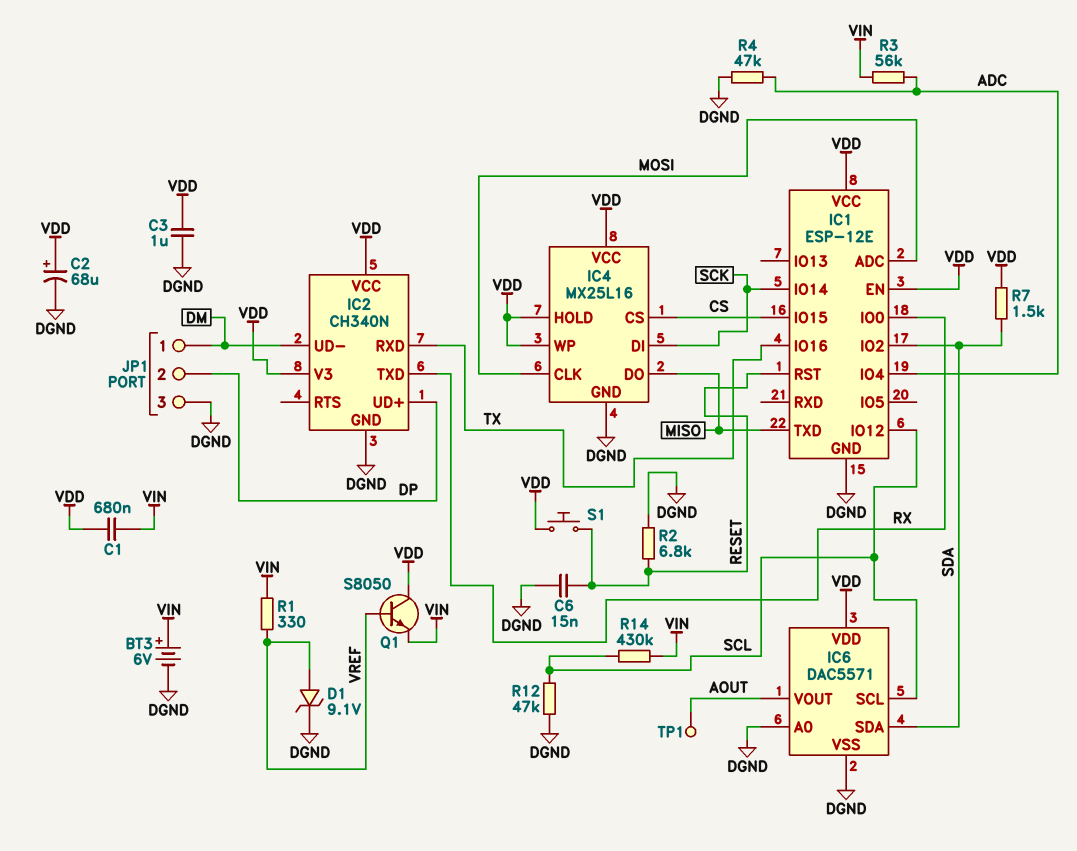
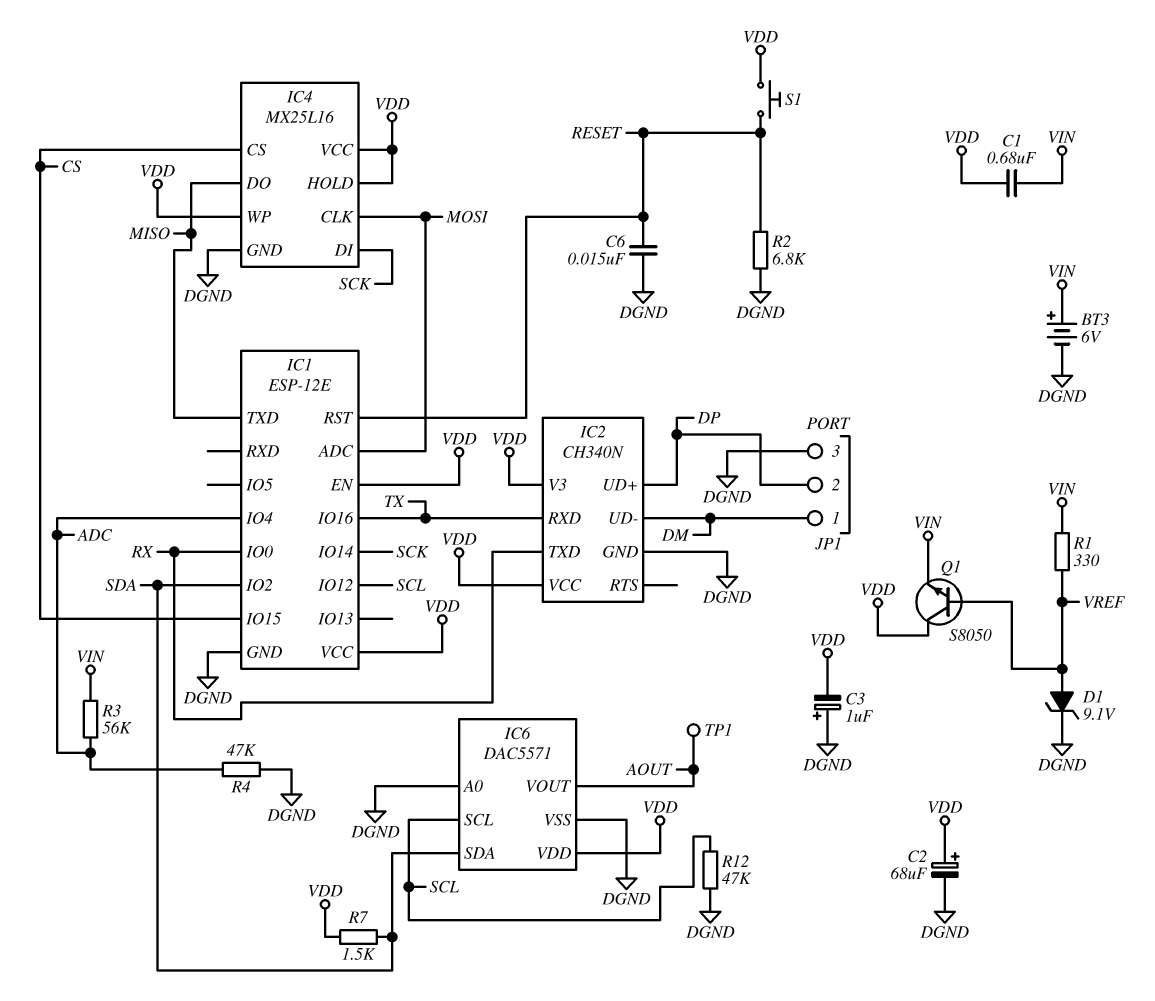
C3: 1uF (DGND, VDD) -> 1uF (plus DGND, minus VDD)
R14: 430k (SCL, VIN) -> none

